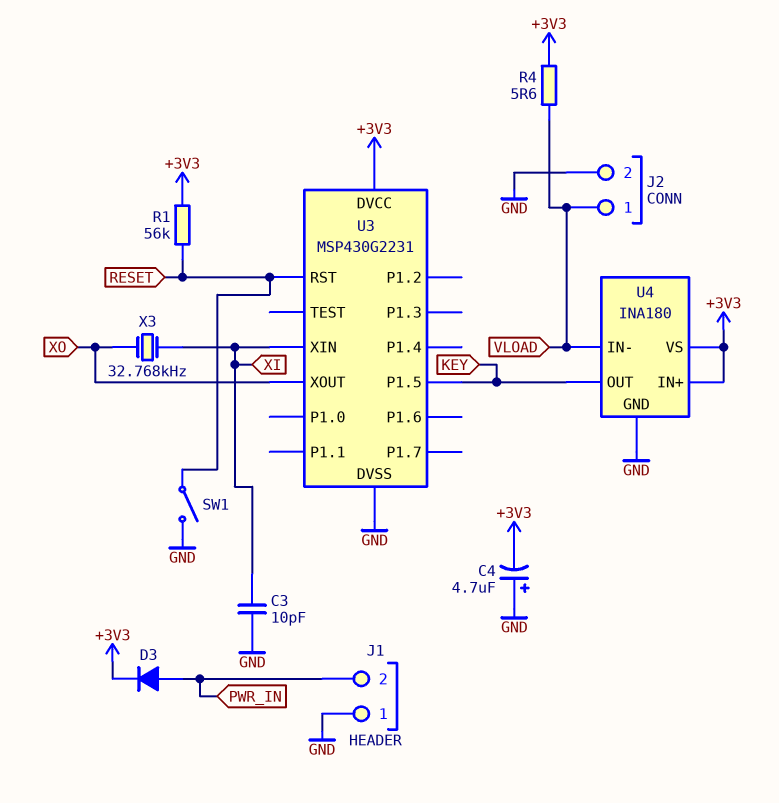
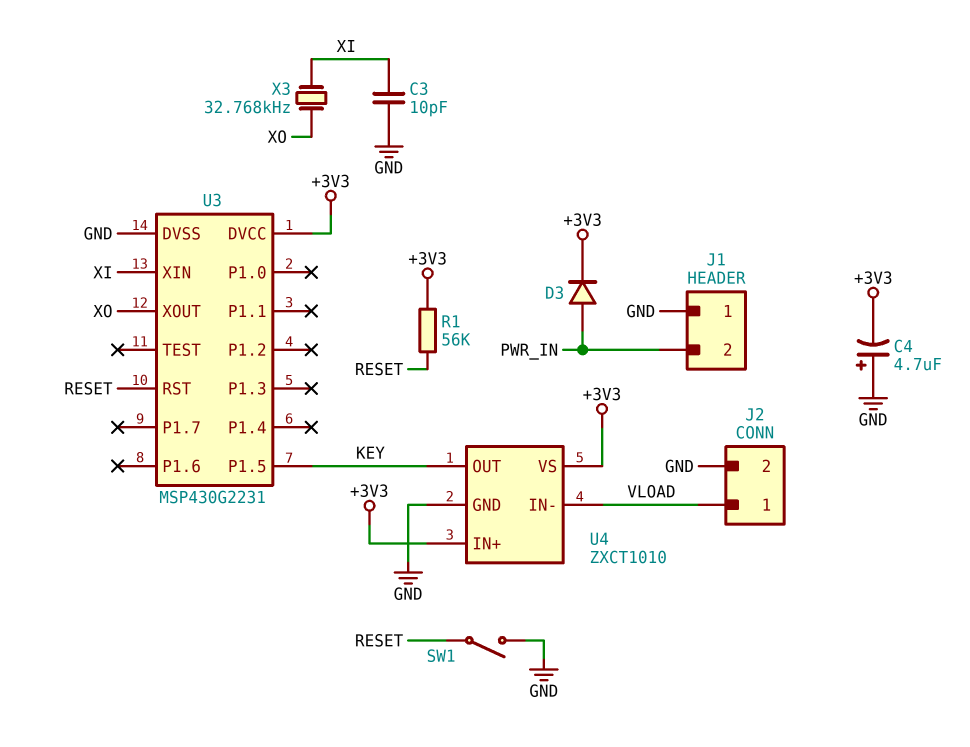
R4: 5.6 (+3V3, VLOAD) -> none
U4: INA180 -> ZXCT1010

